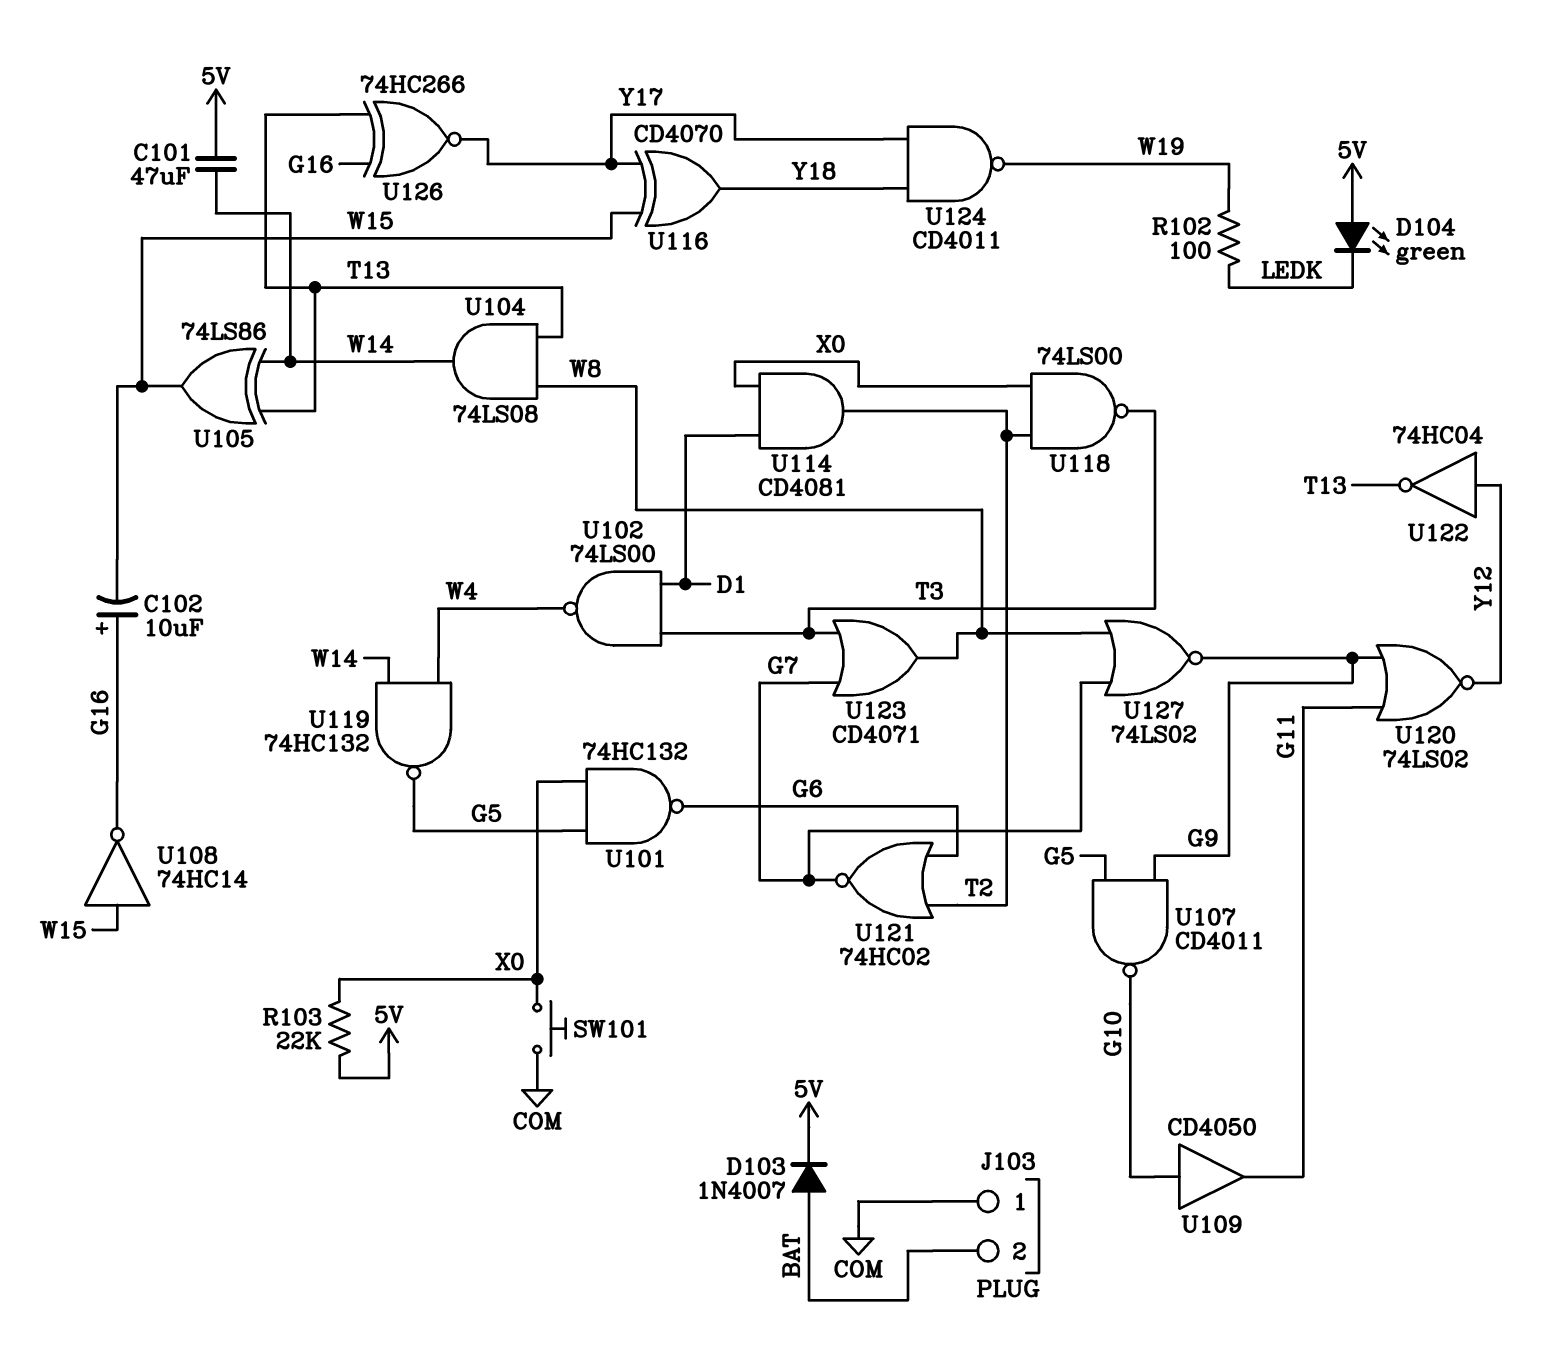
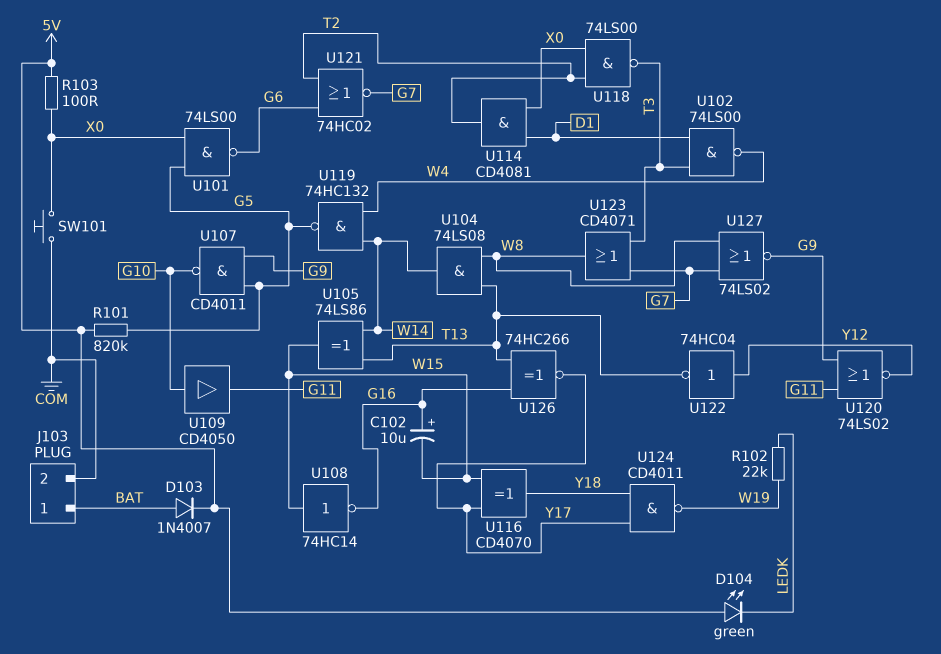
C101: 47uF (5V, W14) -> none
J103 pin 1: COM -> BAT
J103 pin 2: BAT -> COM
R101: none -> 820k (5V, G5)
R102: 100 (LEDK, W19) -> 22k (LEDK, W19)
R103: 22k (5V, X0) -> 100 (5V, X0)
U101: NAND 74HC132 (in G5, in X0, out G6) -> NAND 74LS00 (in G5, in X0, out G6)

